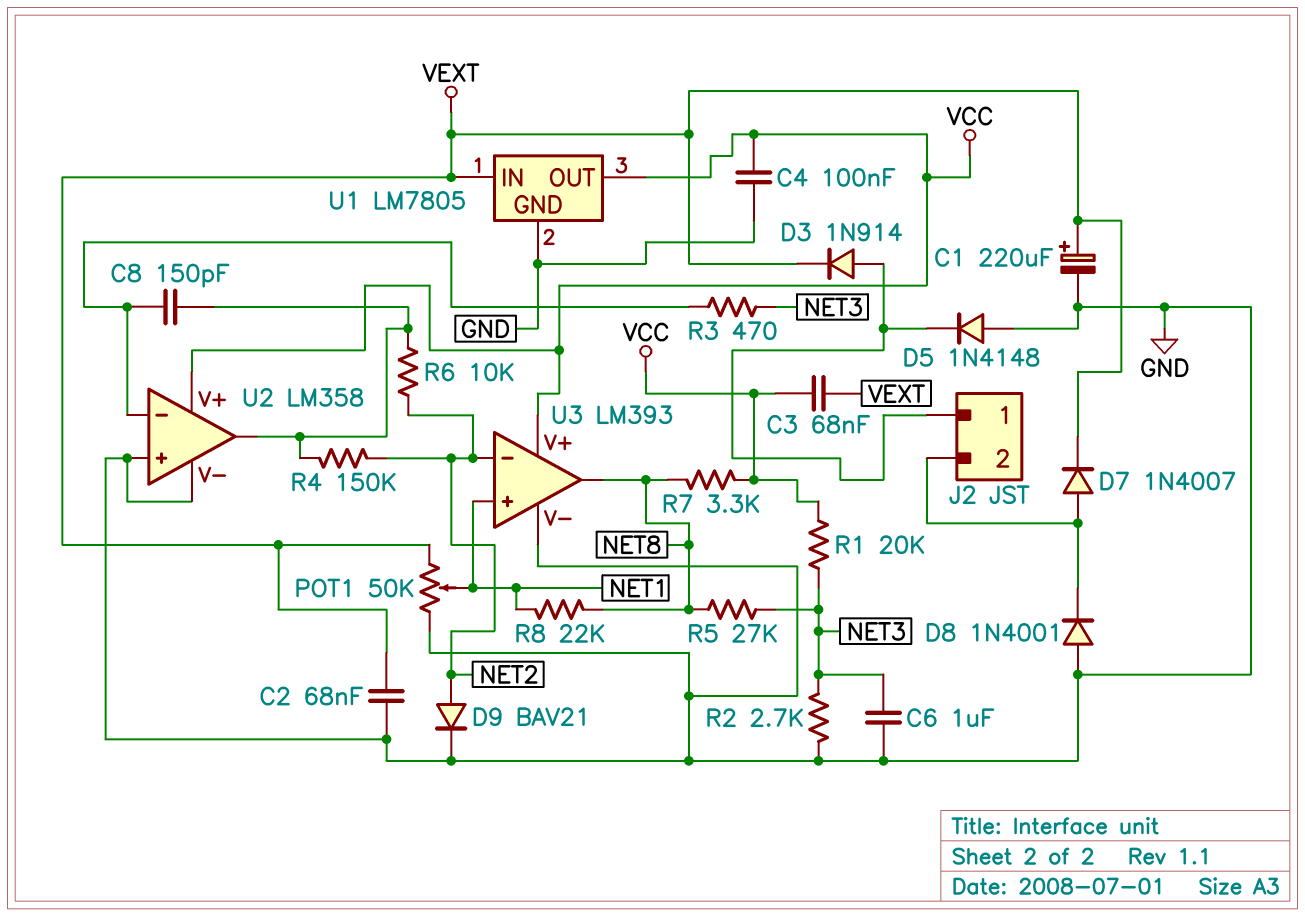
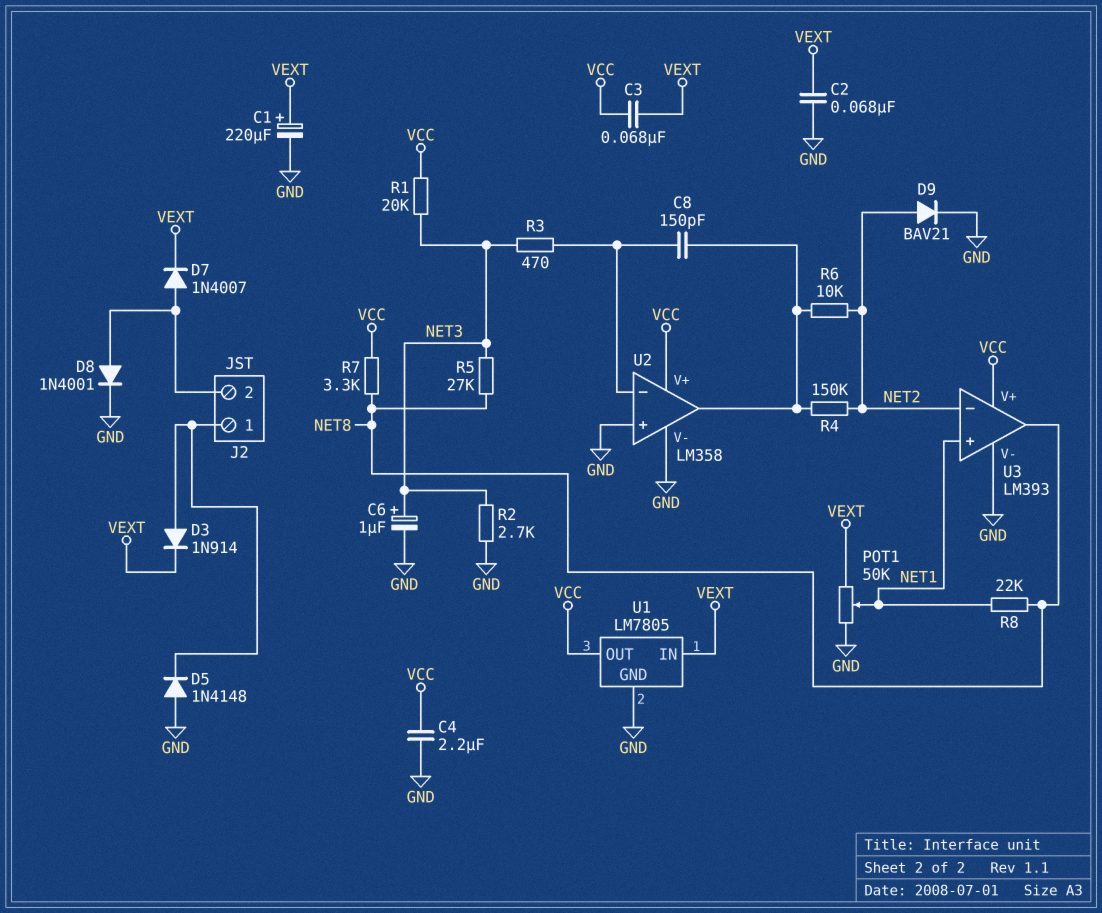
C4: 100nF (GND, VCC) -> 2.2uF (GND, VCC)
C6: 1uF (GND, NET3) -> 1uF (plus NET3, minus GND)
D8: diode 1N4001 (A GND, K J2/2) -> diode 1N4001 (A J2/2, K GND)

